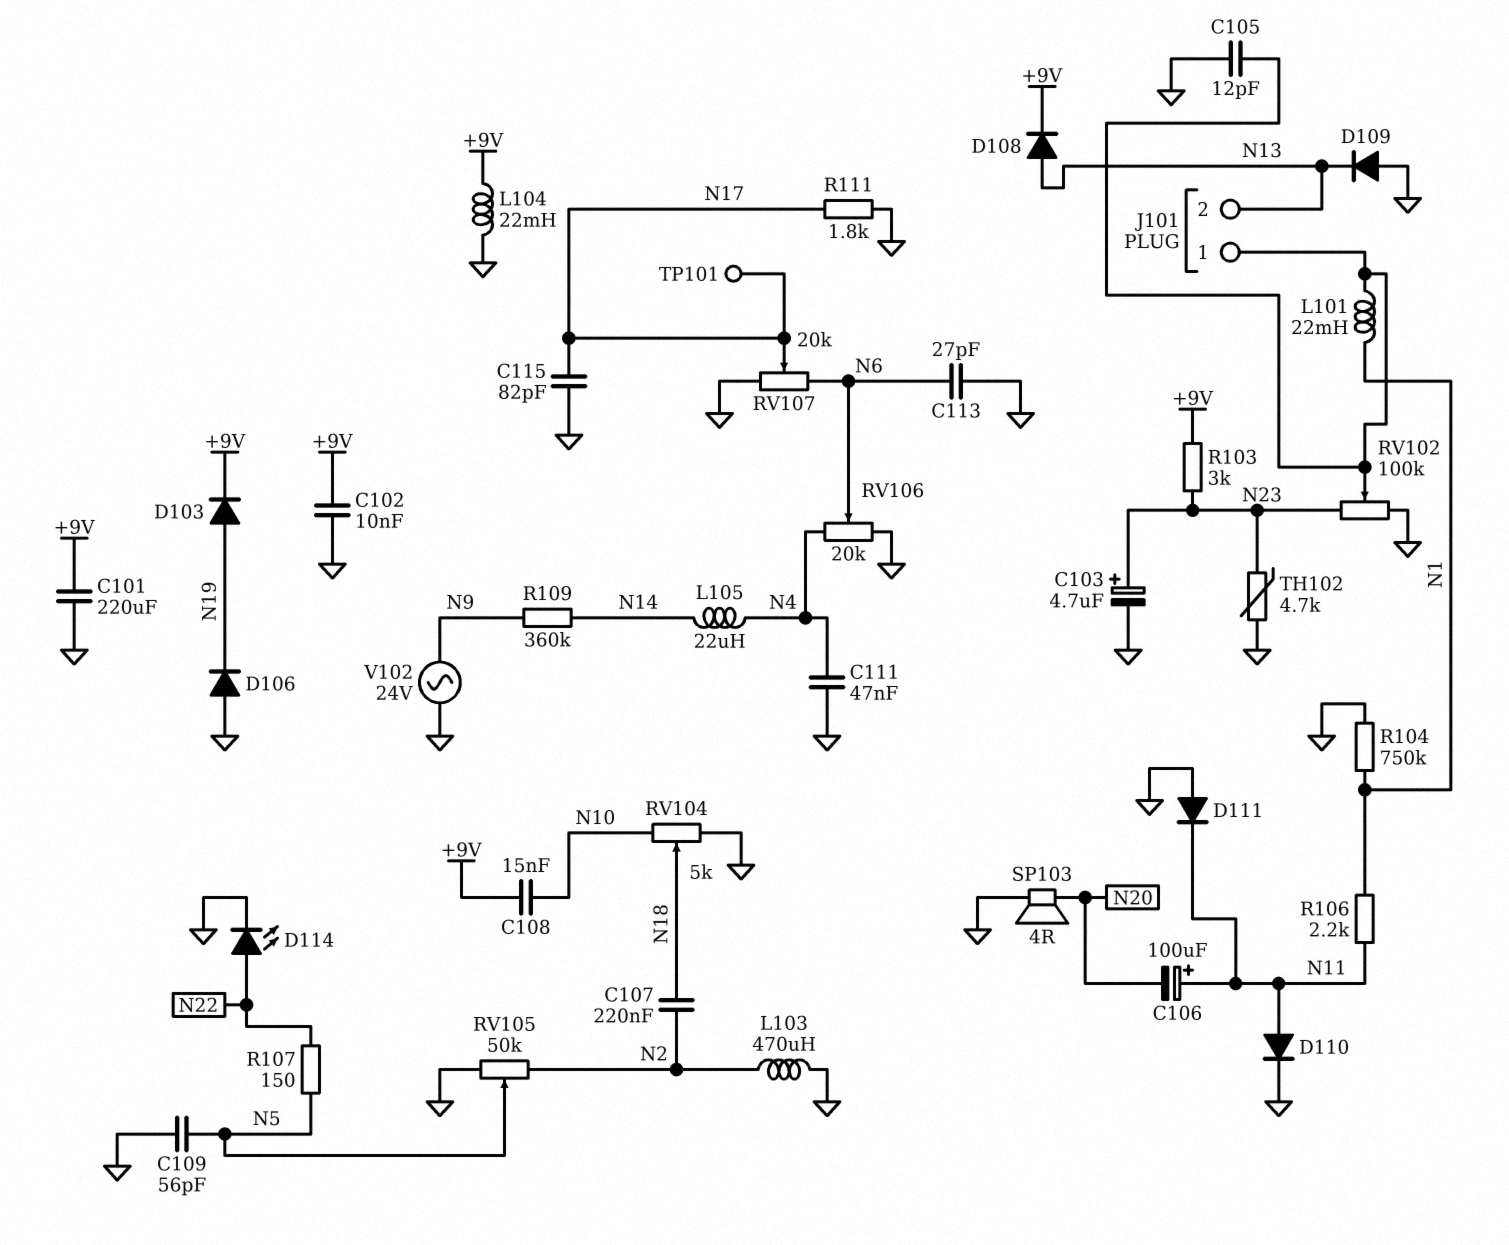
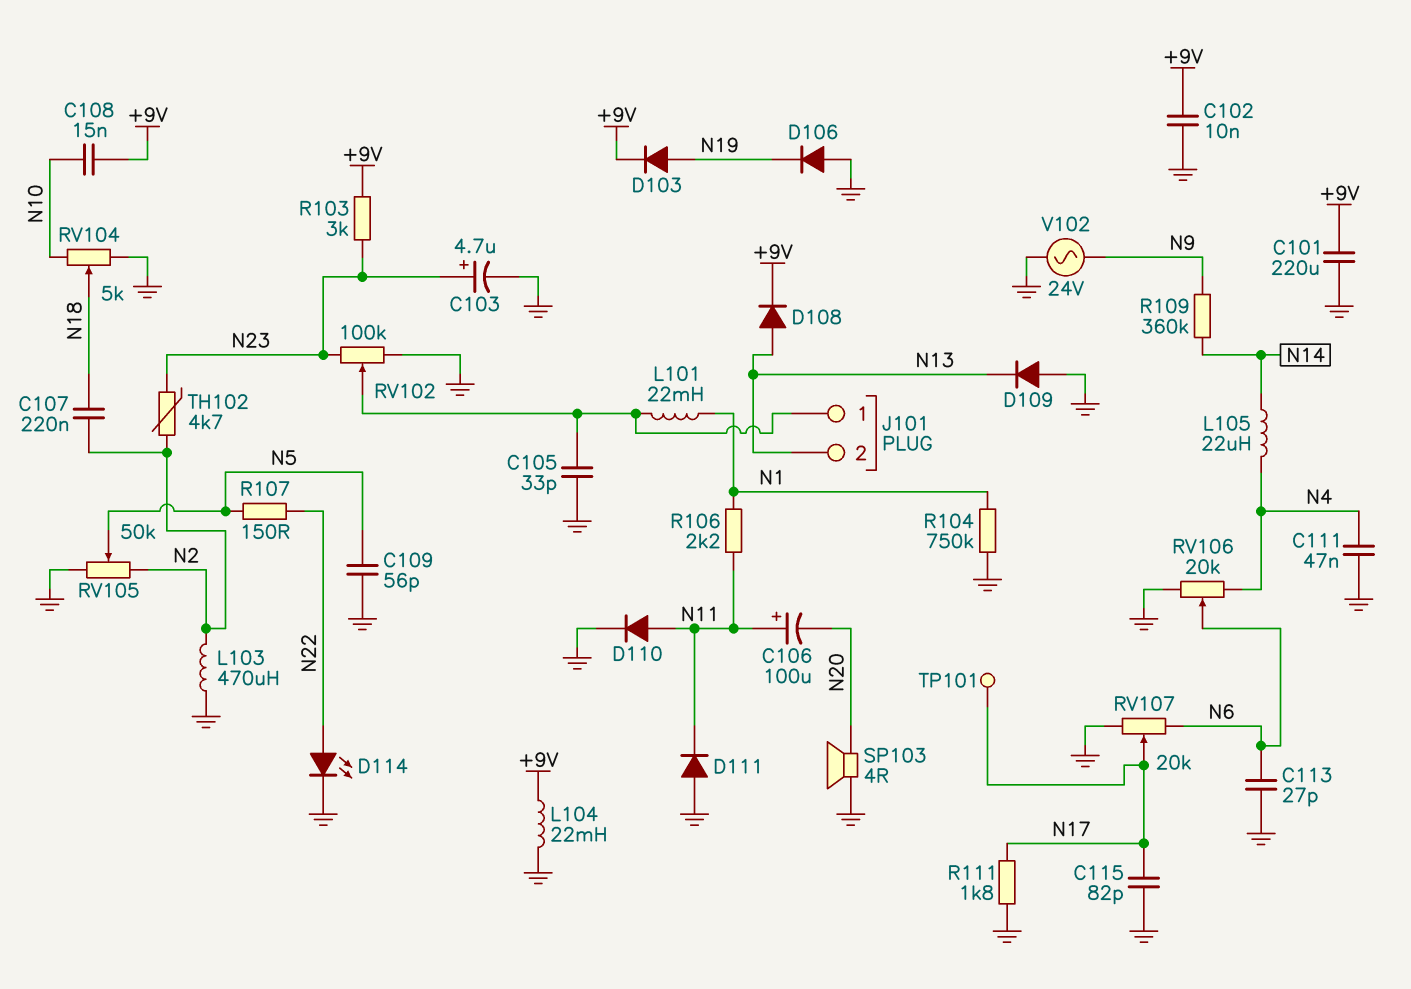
C105: 12pF (GND, J101/1) -> 33pF (GND, J101/1)
TH102: 4.7k (GND, N23) -> 4.7k (N2, N23)

